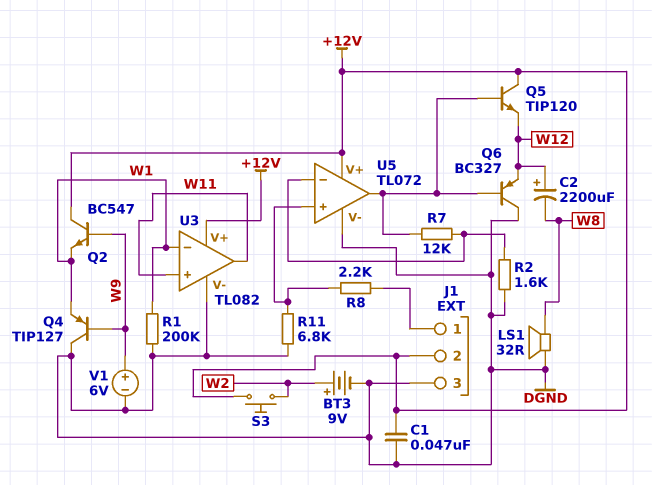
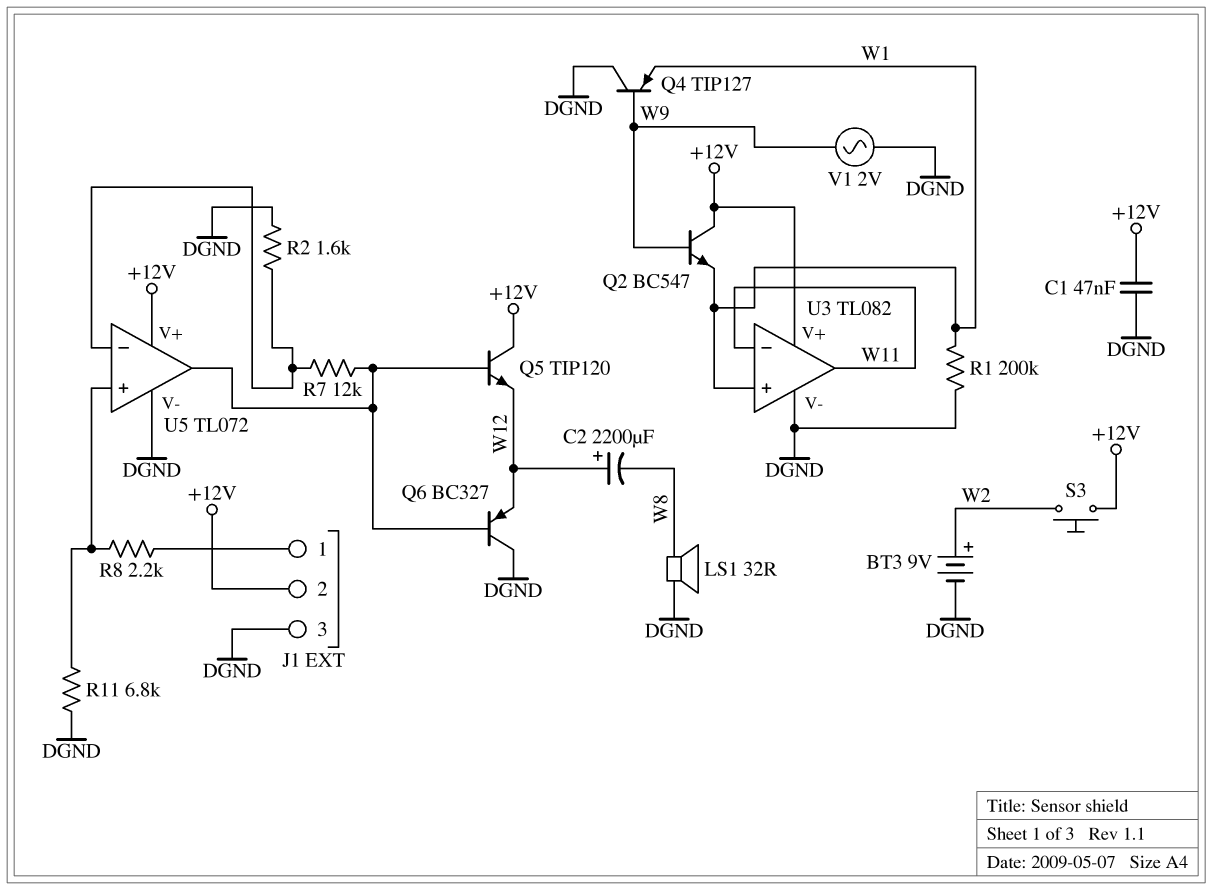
U3 pin in+: W11 -> W1
U3 pin in-: W1 -> W11
V1: 6V (plus W9, minus DGND) -> AC 2V (DGND, W9)

